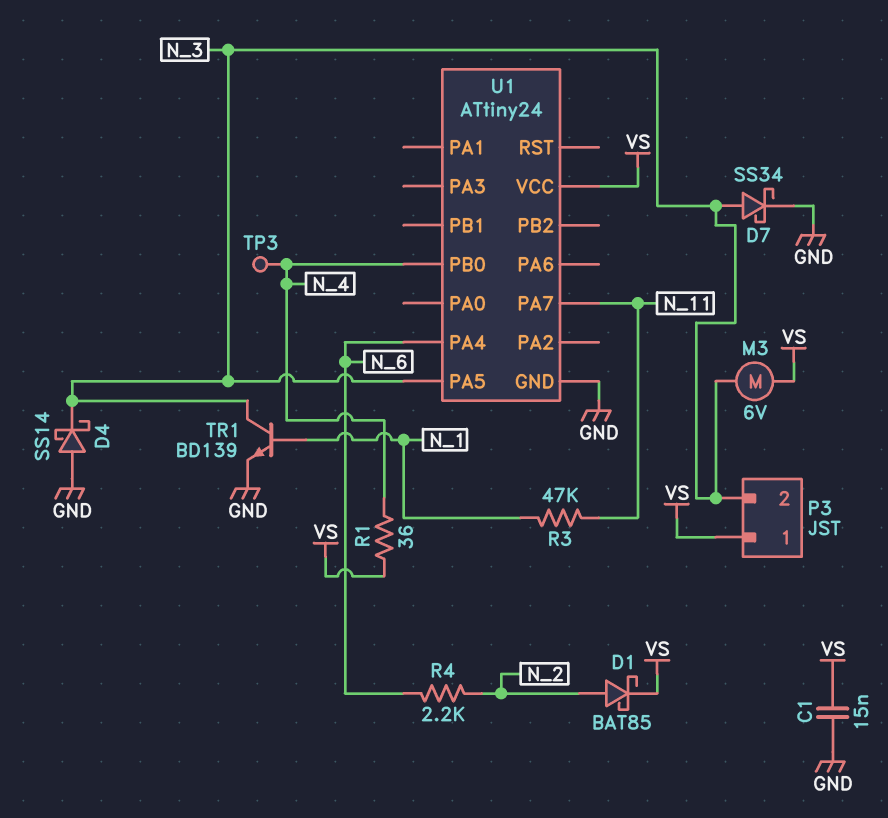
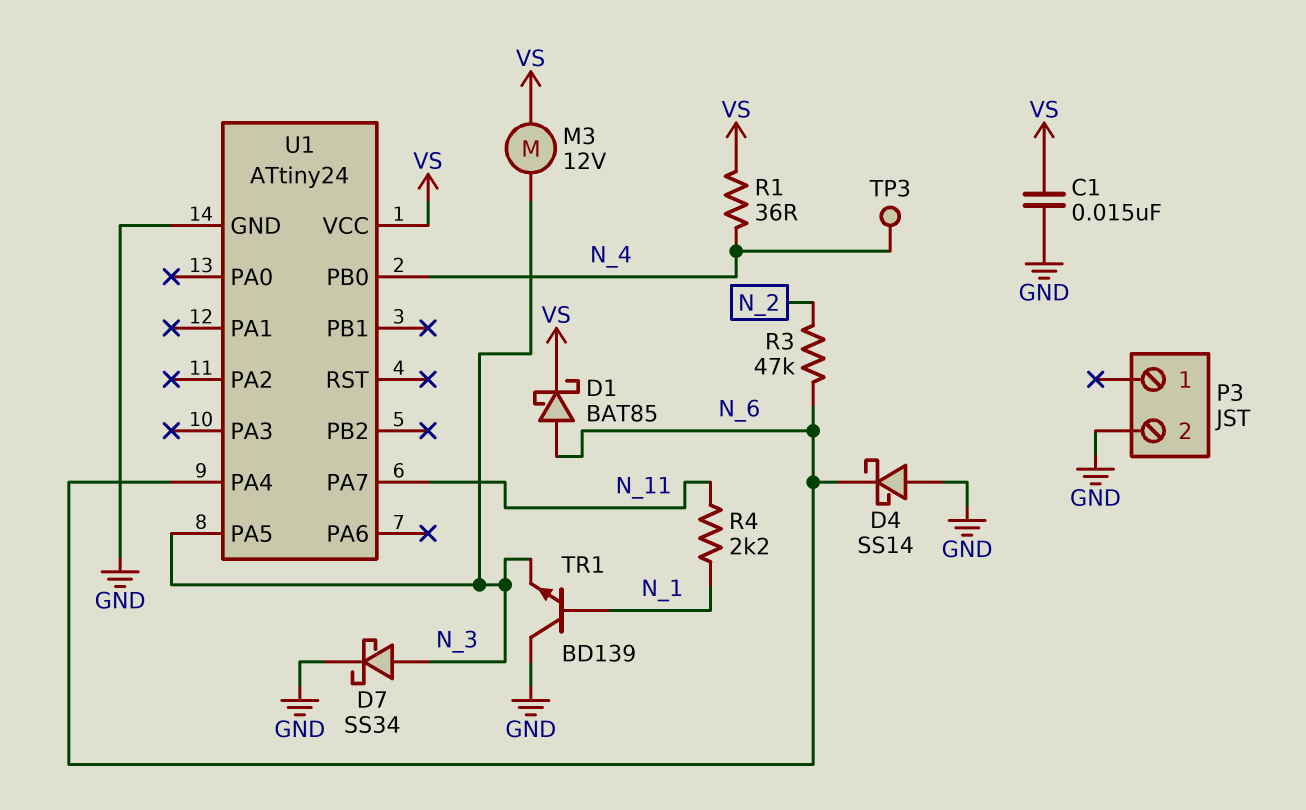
D1: schottky BAT85 (A N_2, K VS) -> schottky BAT85 (A N_6, K VS)
D4: schottky SS14 (A GND, K N_3) -> schottky SS14 (A GND, K N_6)
M3: motor 6V (N_3, VS) -> motor 12V (N_3, VS)
P3 pin 1: VS -> none
P3 pin 2: N_3 -> GND
R3: 47k (N_1, N_11) -> 47k (N_2, N_6)
R4: 2.2k (N_2, N_6) -> 2.2k (N_1, N_11)
TR1: NPN BD139 (B N_1, C N_3, E GND) -> NPN BD139 (B N_1, C GND, E N_3)

